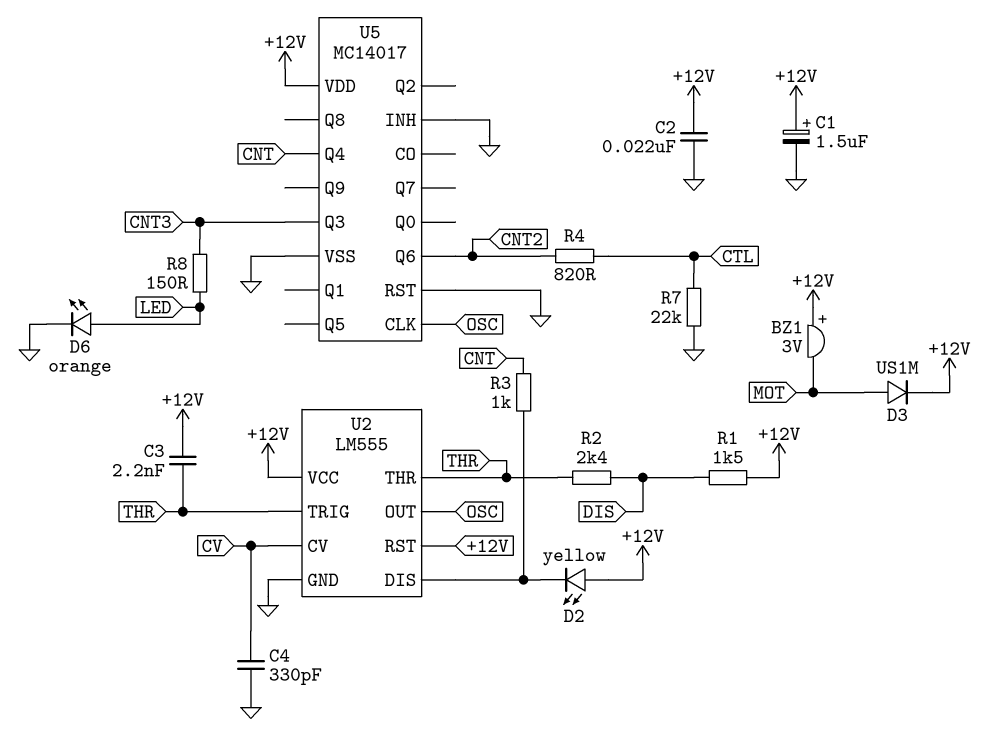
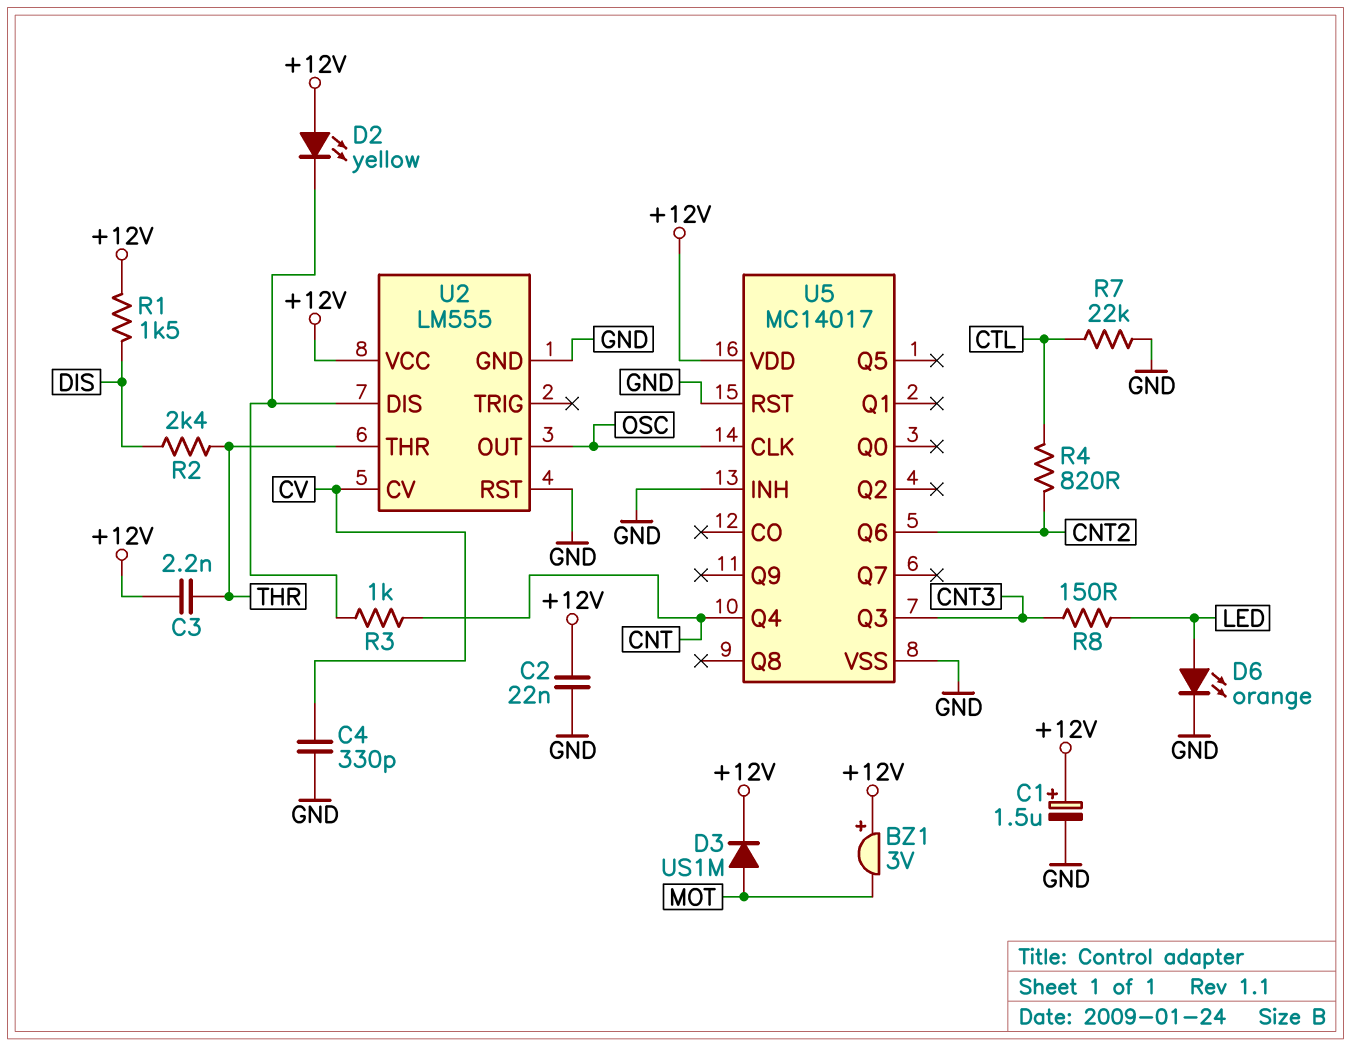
U2 pin RST: +12V -> GND
U2 pin TRIG: THR -> none

